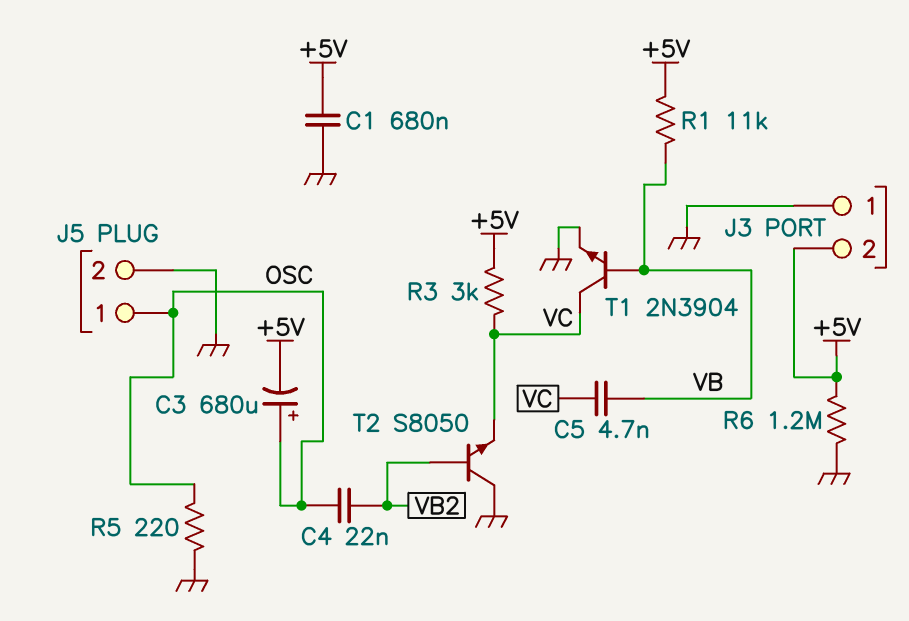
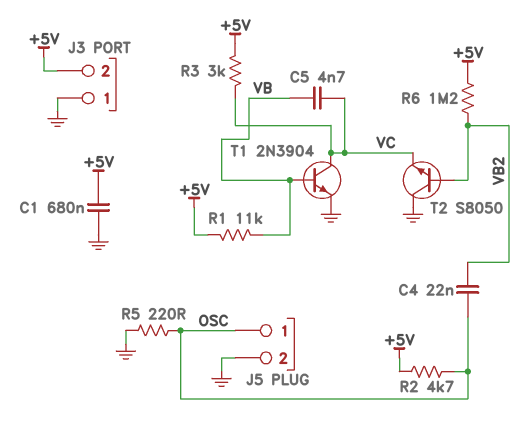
C3: 680uF (plus OSC, minus +5V) -> none
R2: none -> 4.7k (+5V, OSC)
R6: 1.2M (+5V, GND) -> 1.2M (+5V, VB2)

